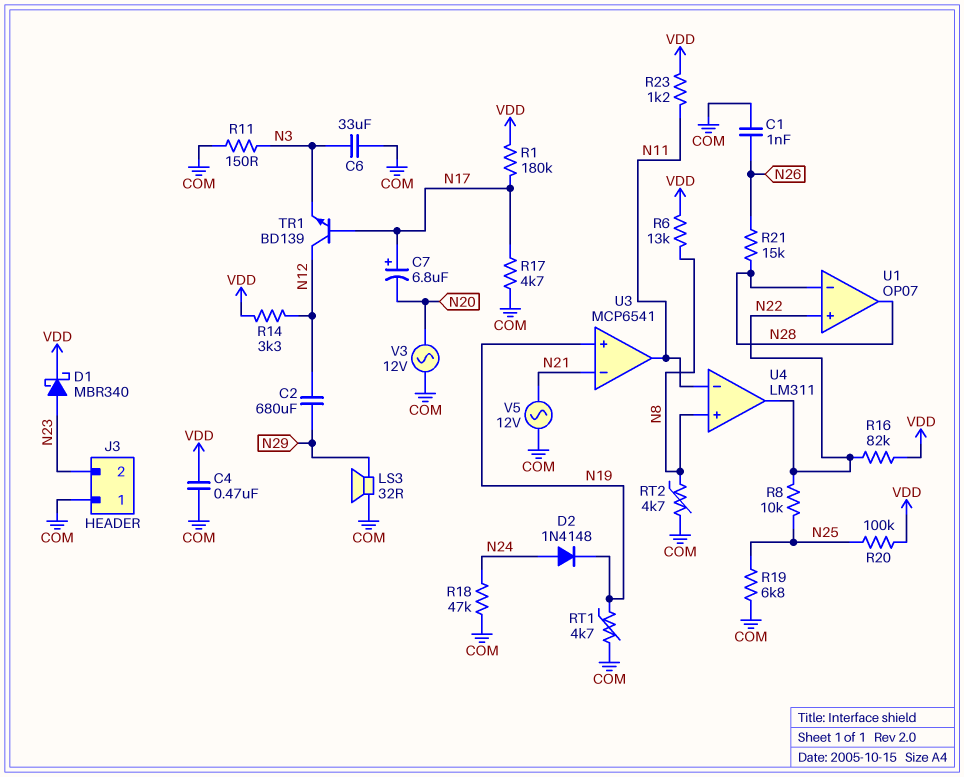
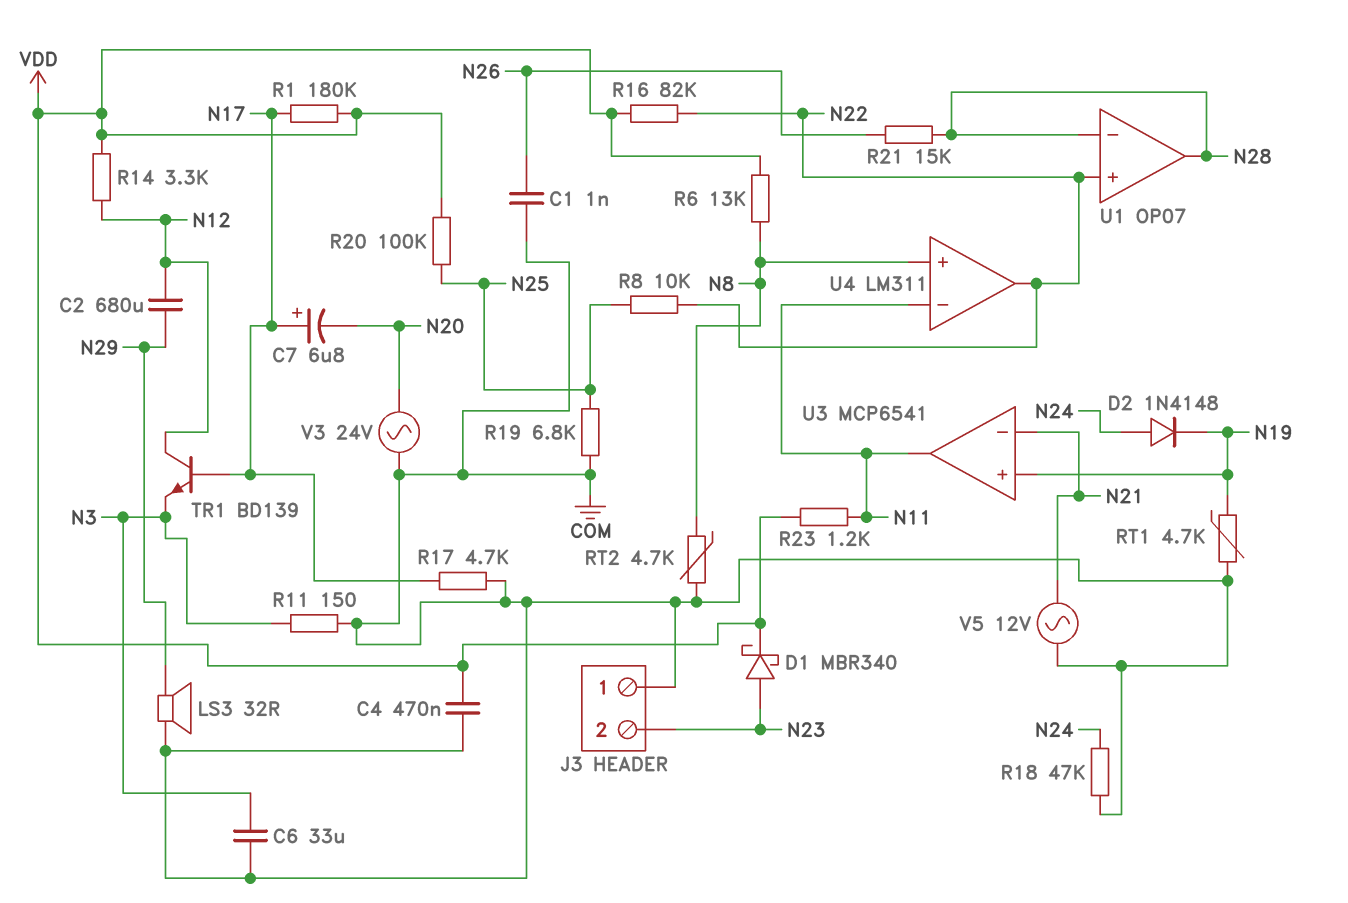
V3: AC 12V (COM, N20) -> AC 24V (COM, N20)

